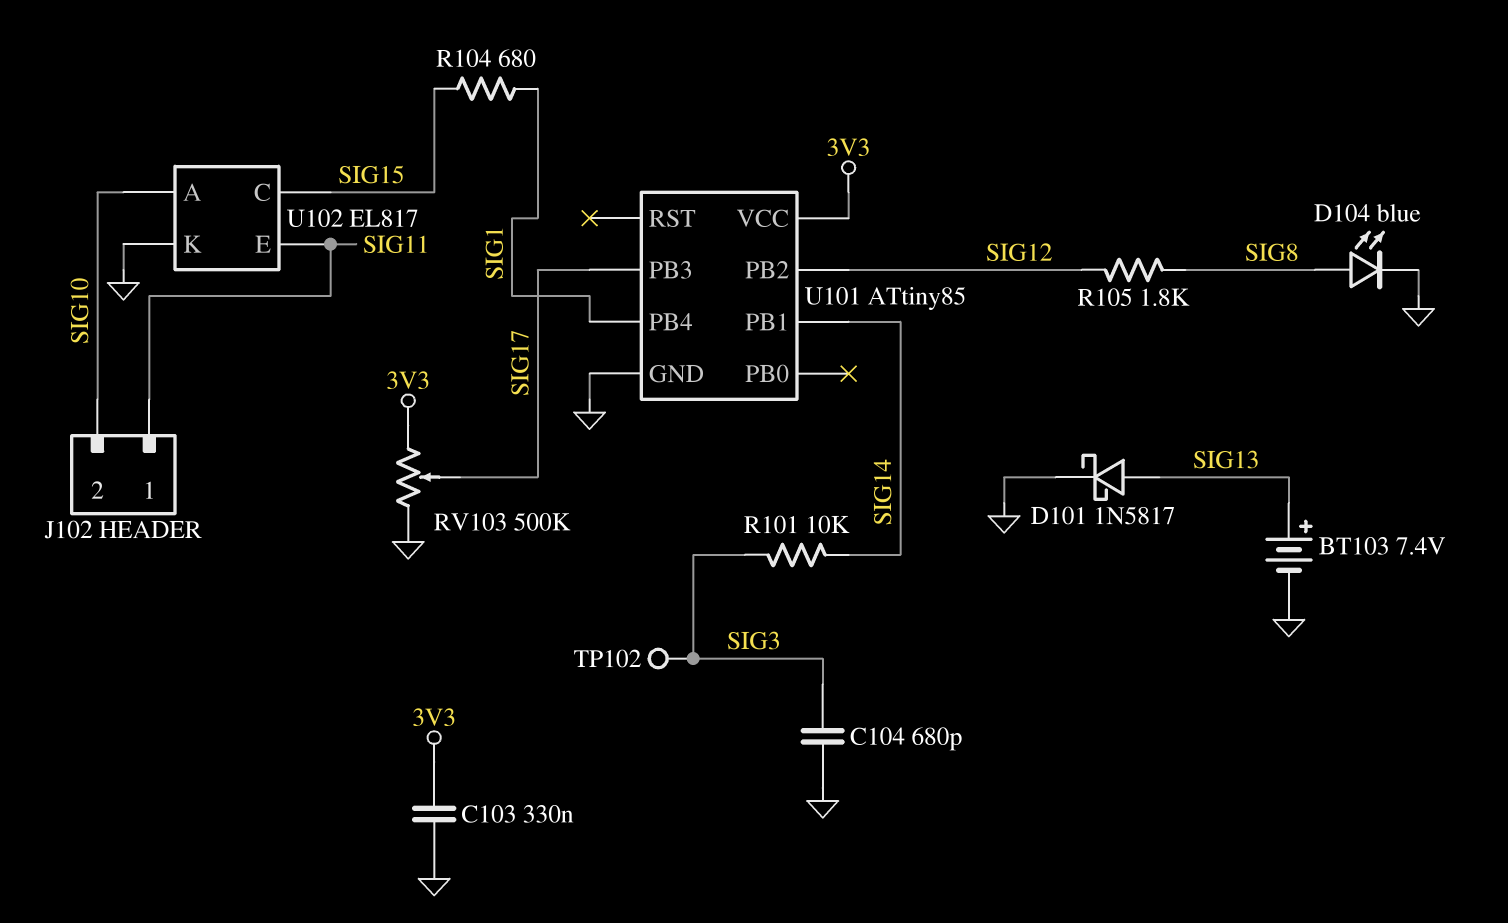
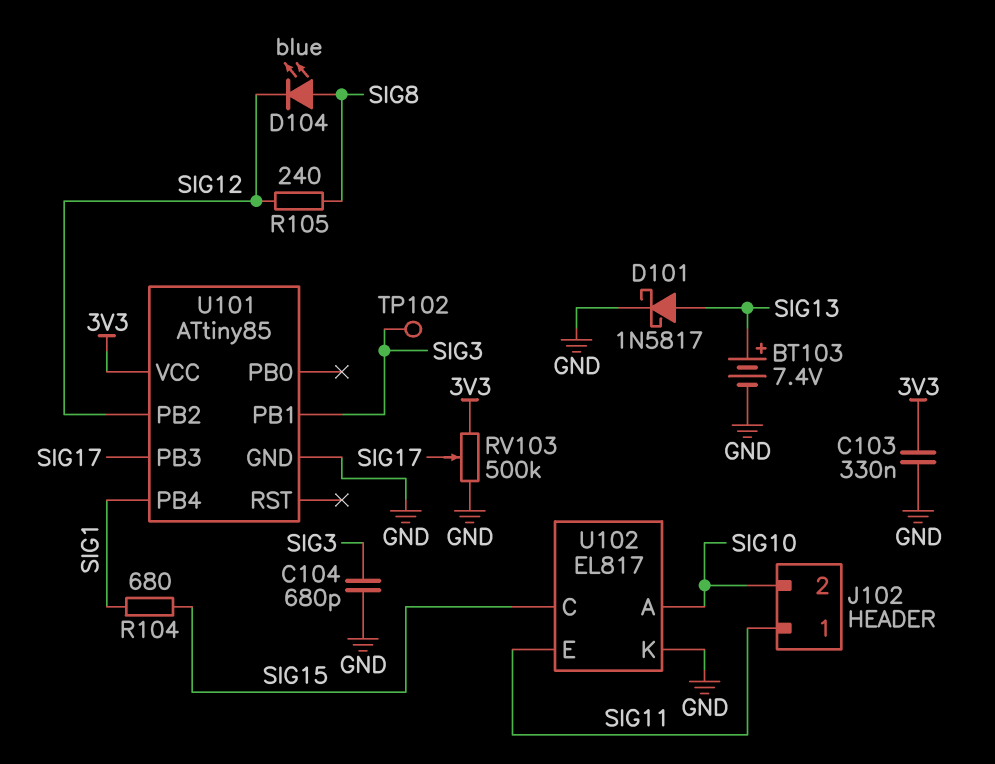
D104: LED blue (A SIG8, K GND) -> LED blue (A SIG8, K SIG12)
R101: 10k (SIG3, SIG14) -> none
R105: 1.8k (SIG8, SIG12) -> 240 (SIG8, SIG12)
U101 pin PB1: SIG14 -> SIG3

